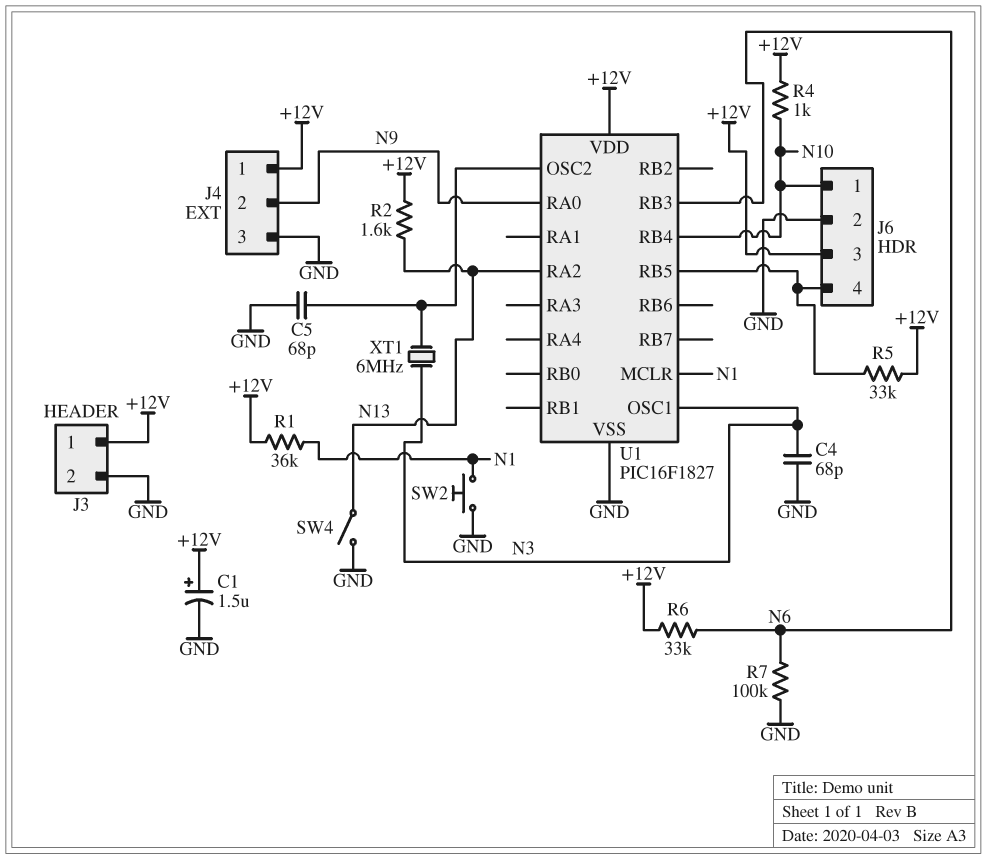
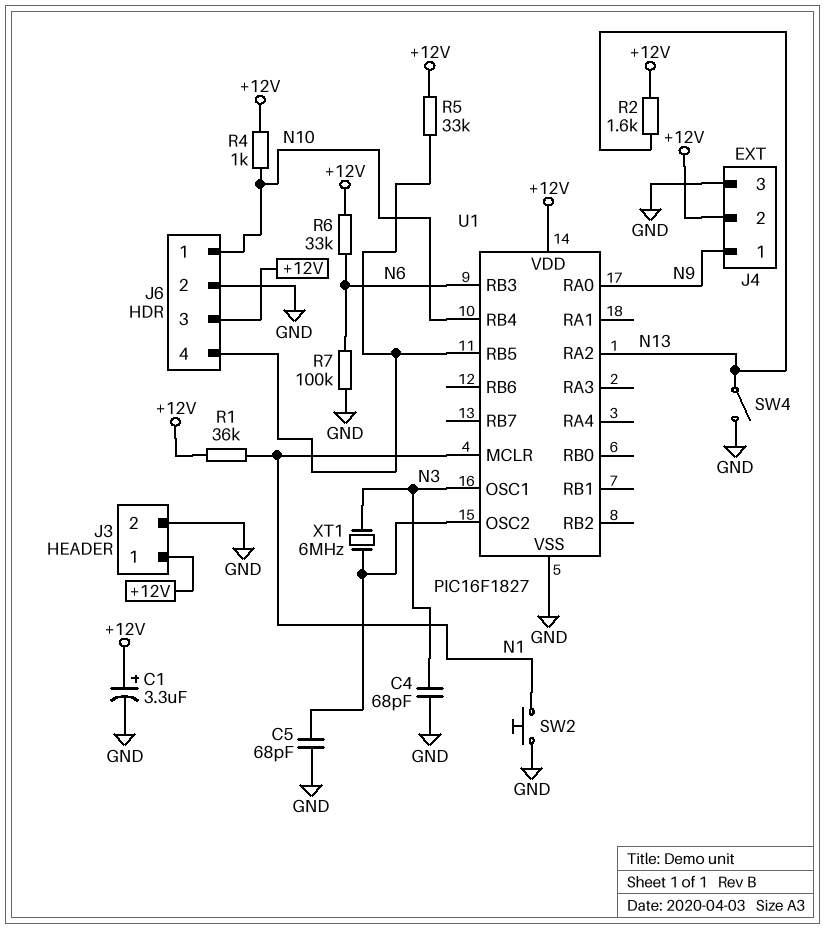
C1: 1.5uF (plus +12V, minus GND) -> 3.3uF (plus +12V, minus GND)
J4 pin 1: +12V -> N9
J4 pin 2: N9 -> +12V

